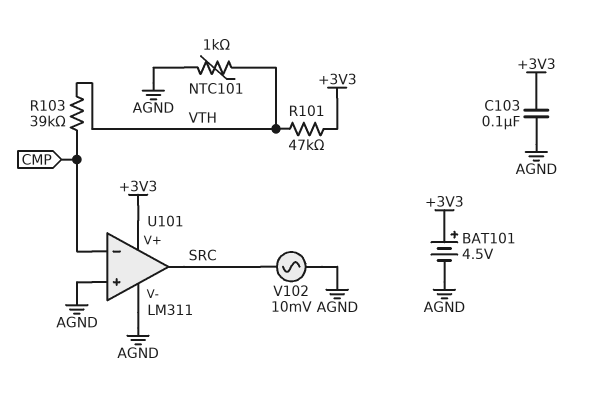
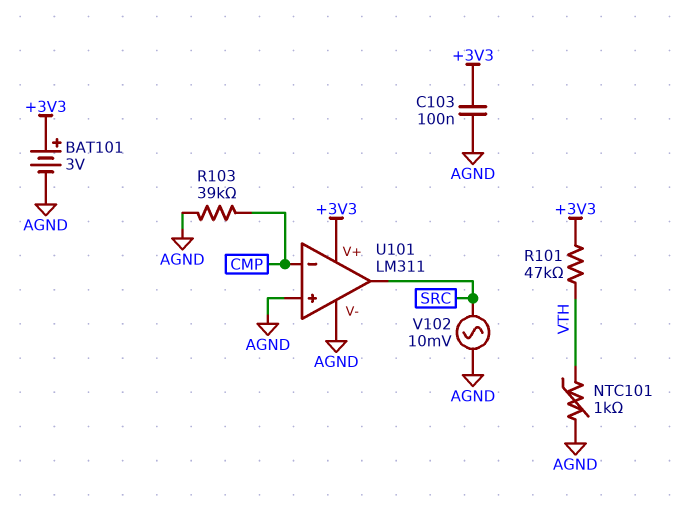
BAT101: 4.5V (plus +3V3, minus AGND) -> 3V (plus +3V3, minus AGND)
R103: 39k (CMP, VTH) -> 39k (AGND, CMP)

